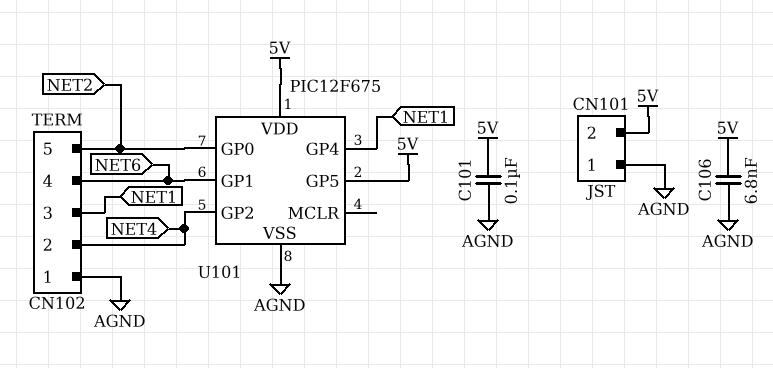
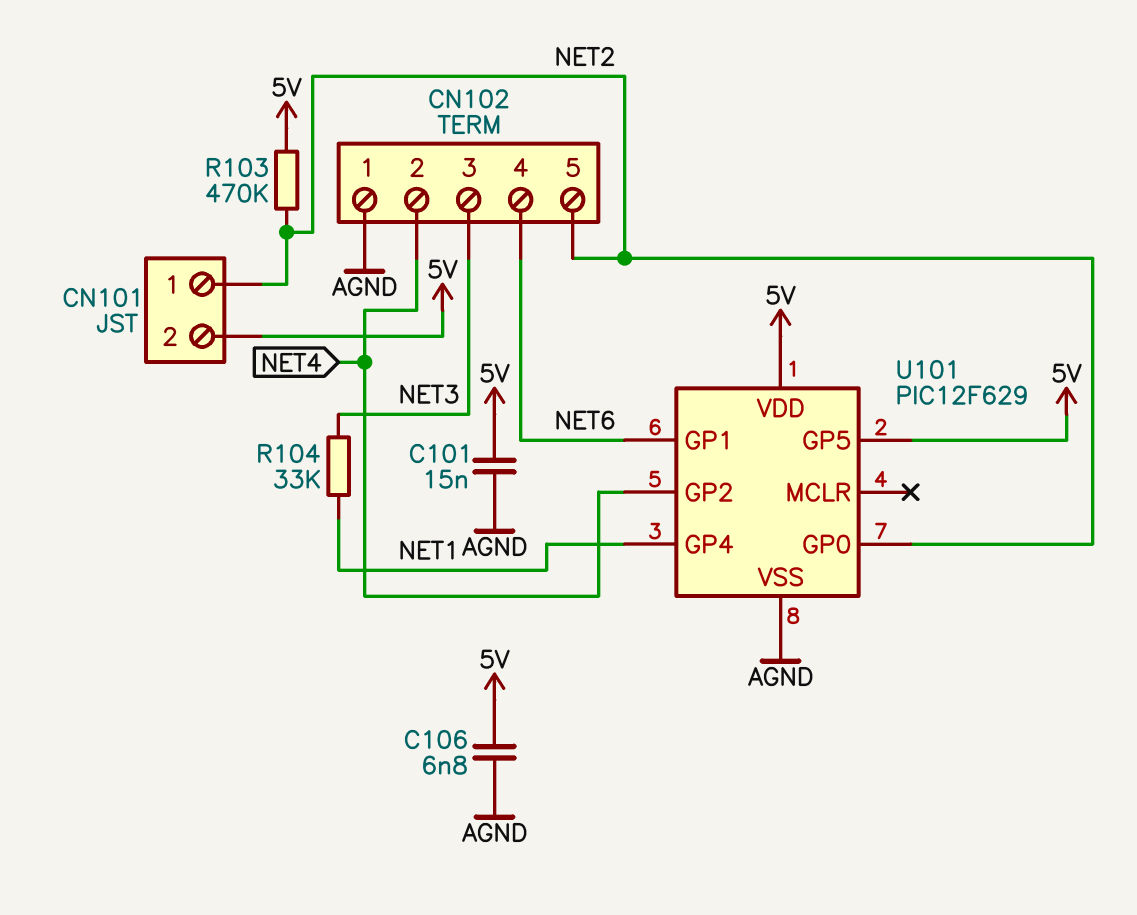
C101: 100nF (5V, AGND) -> 15nF (5V, AGND)
CN101 pin 1: AGND -> NET2
CN102 pin 3: NET1 -> NET3
R103: none -> 470k (5V, NET2)
R104: none -> 33k (NET1, NET3)
U101: PIC12F675 -> PIC12F629

